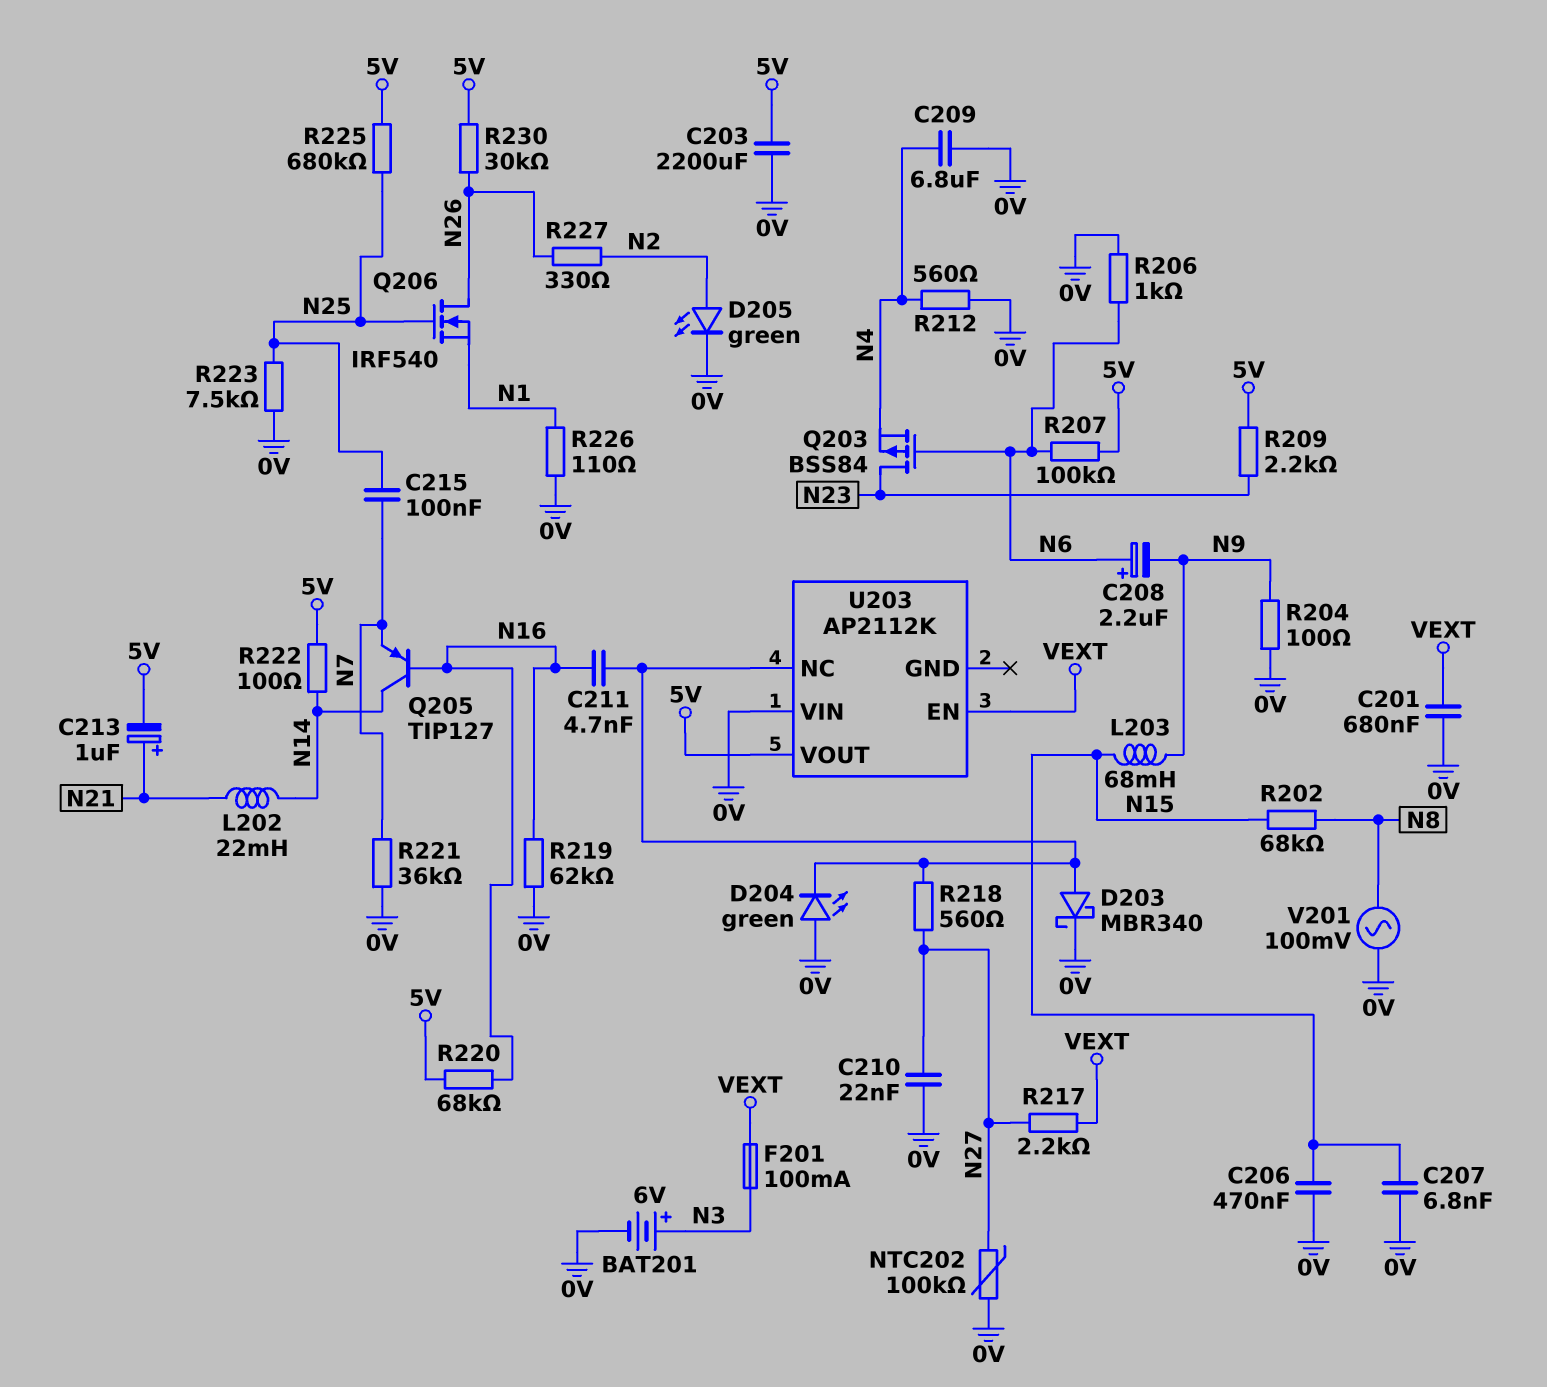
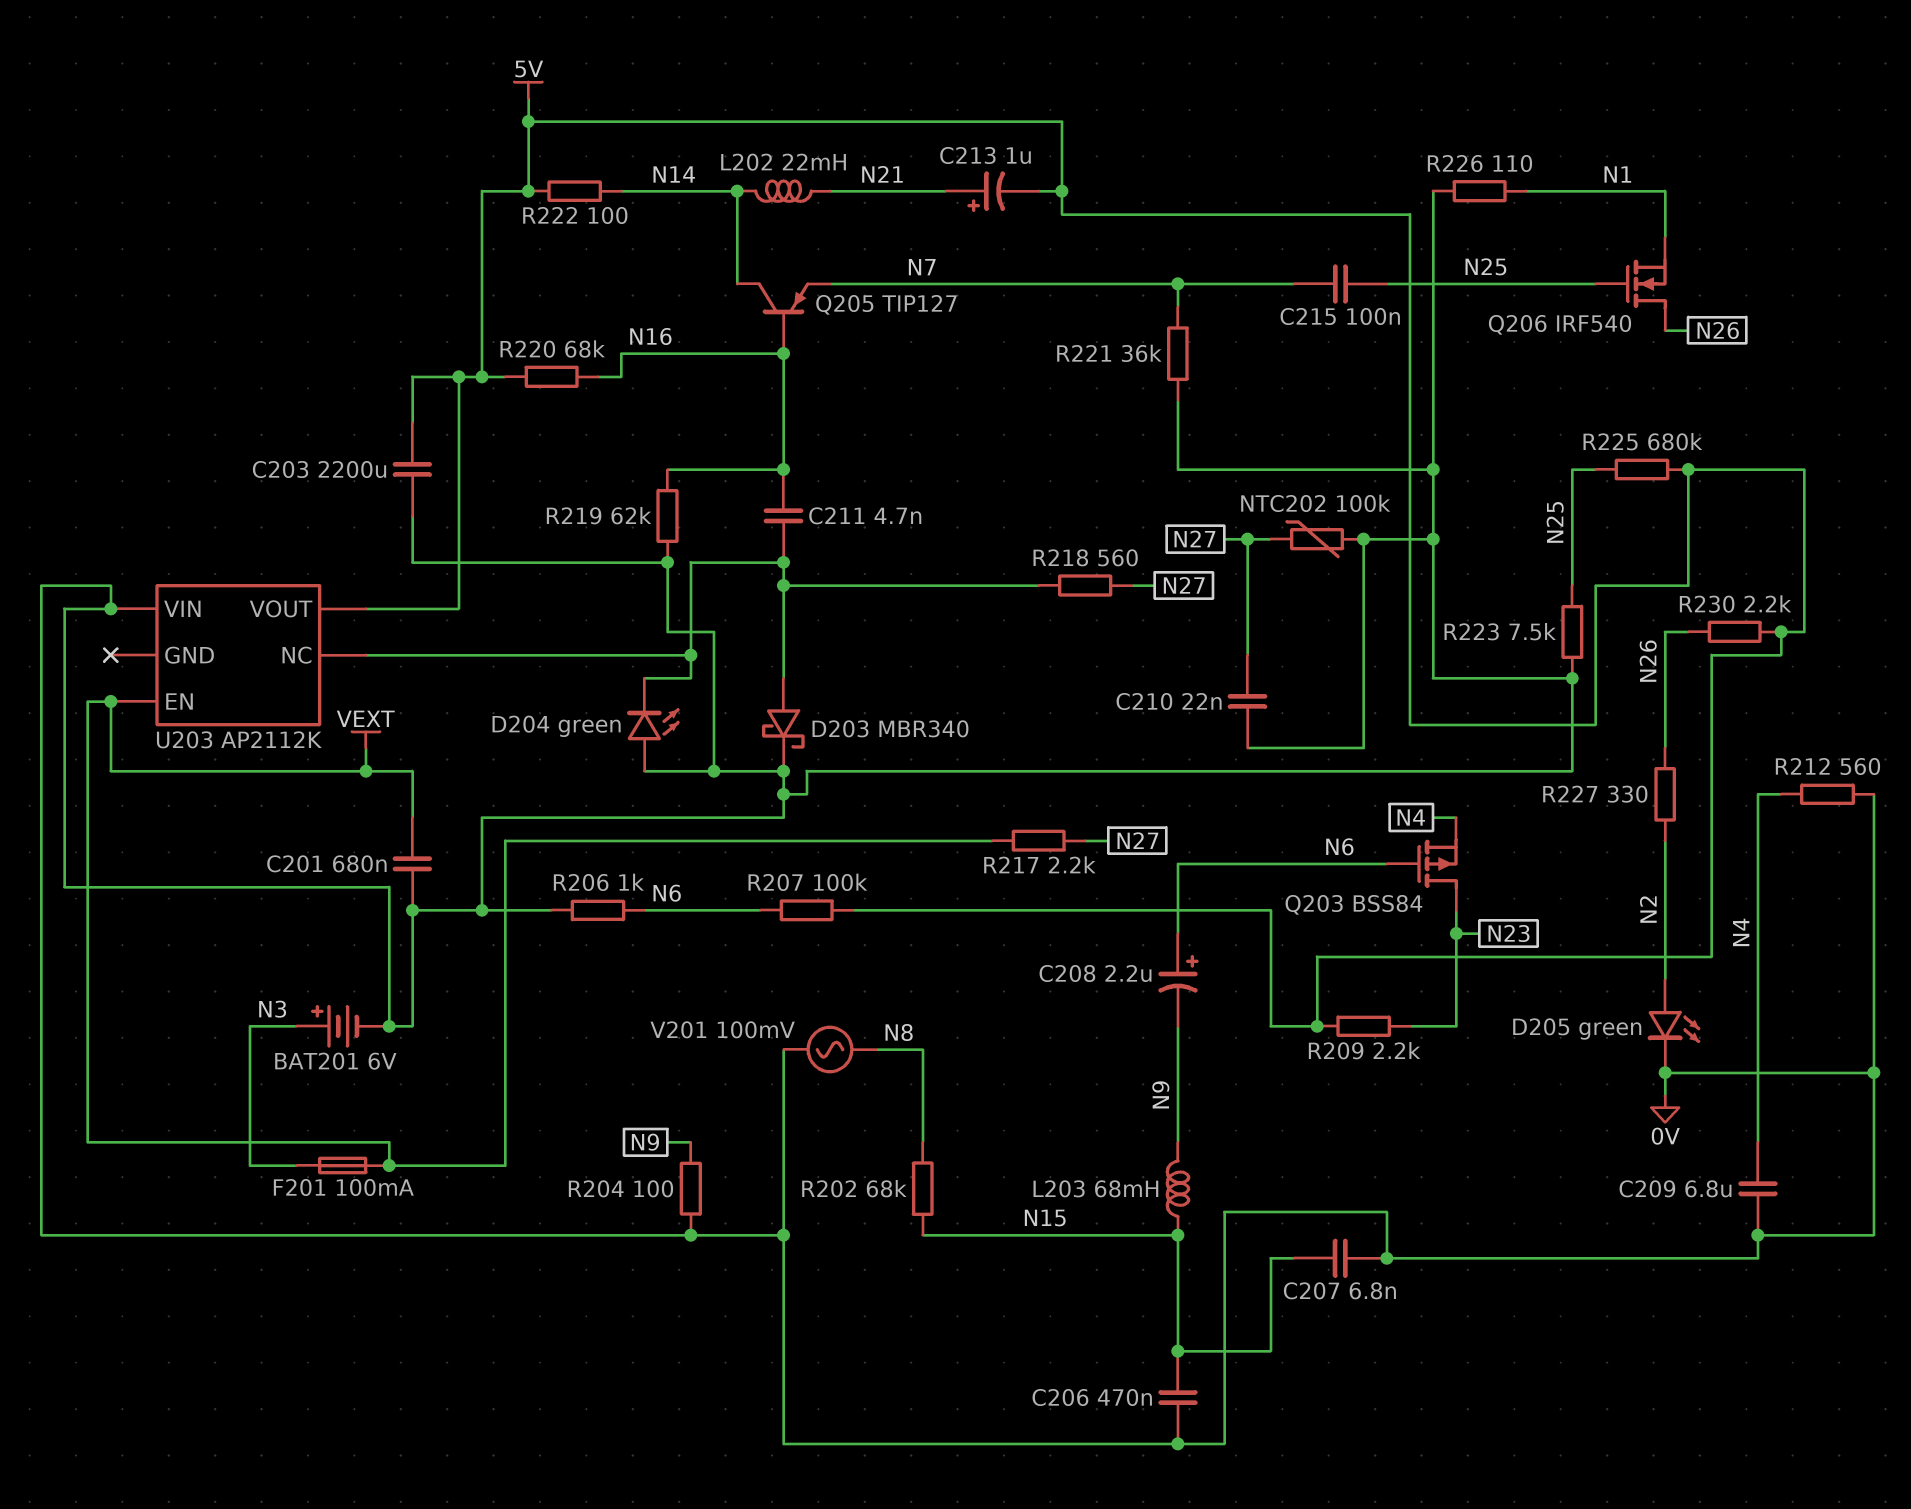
R230: 30k (5V, N26) -> 2.2k (5V, N26)

